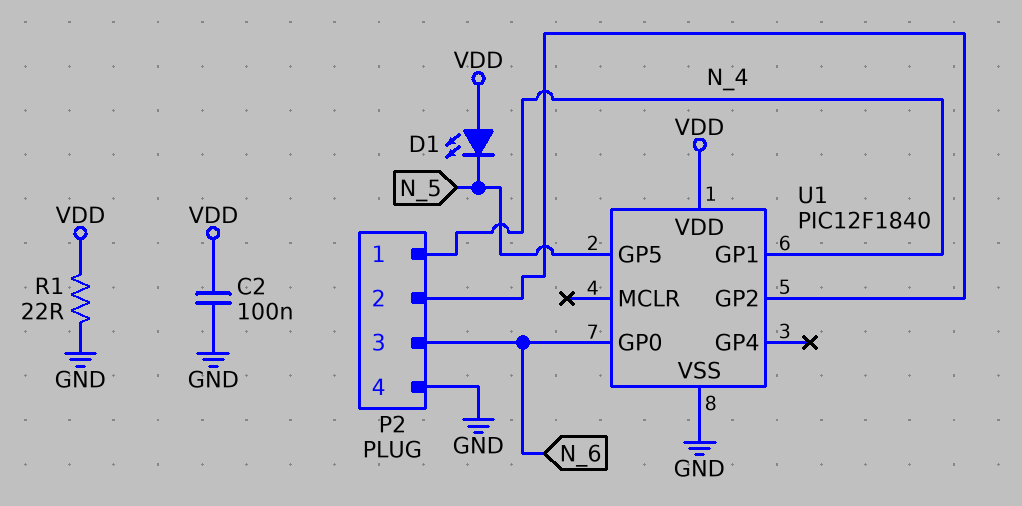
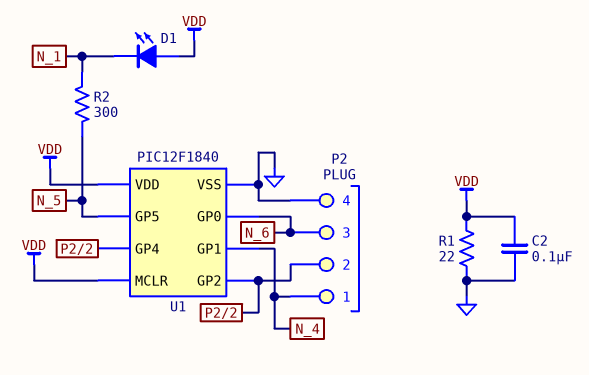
D1: LED (A VDD, K N_5) -> LED (A VDD, K N_1)
R2: none -> 300 (N_1, N_5)
U1 pin GP4: none -> P2/2
U1 pin MCLR: none -> VDD

